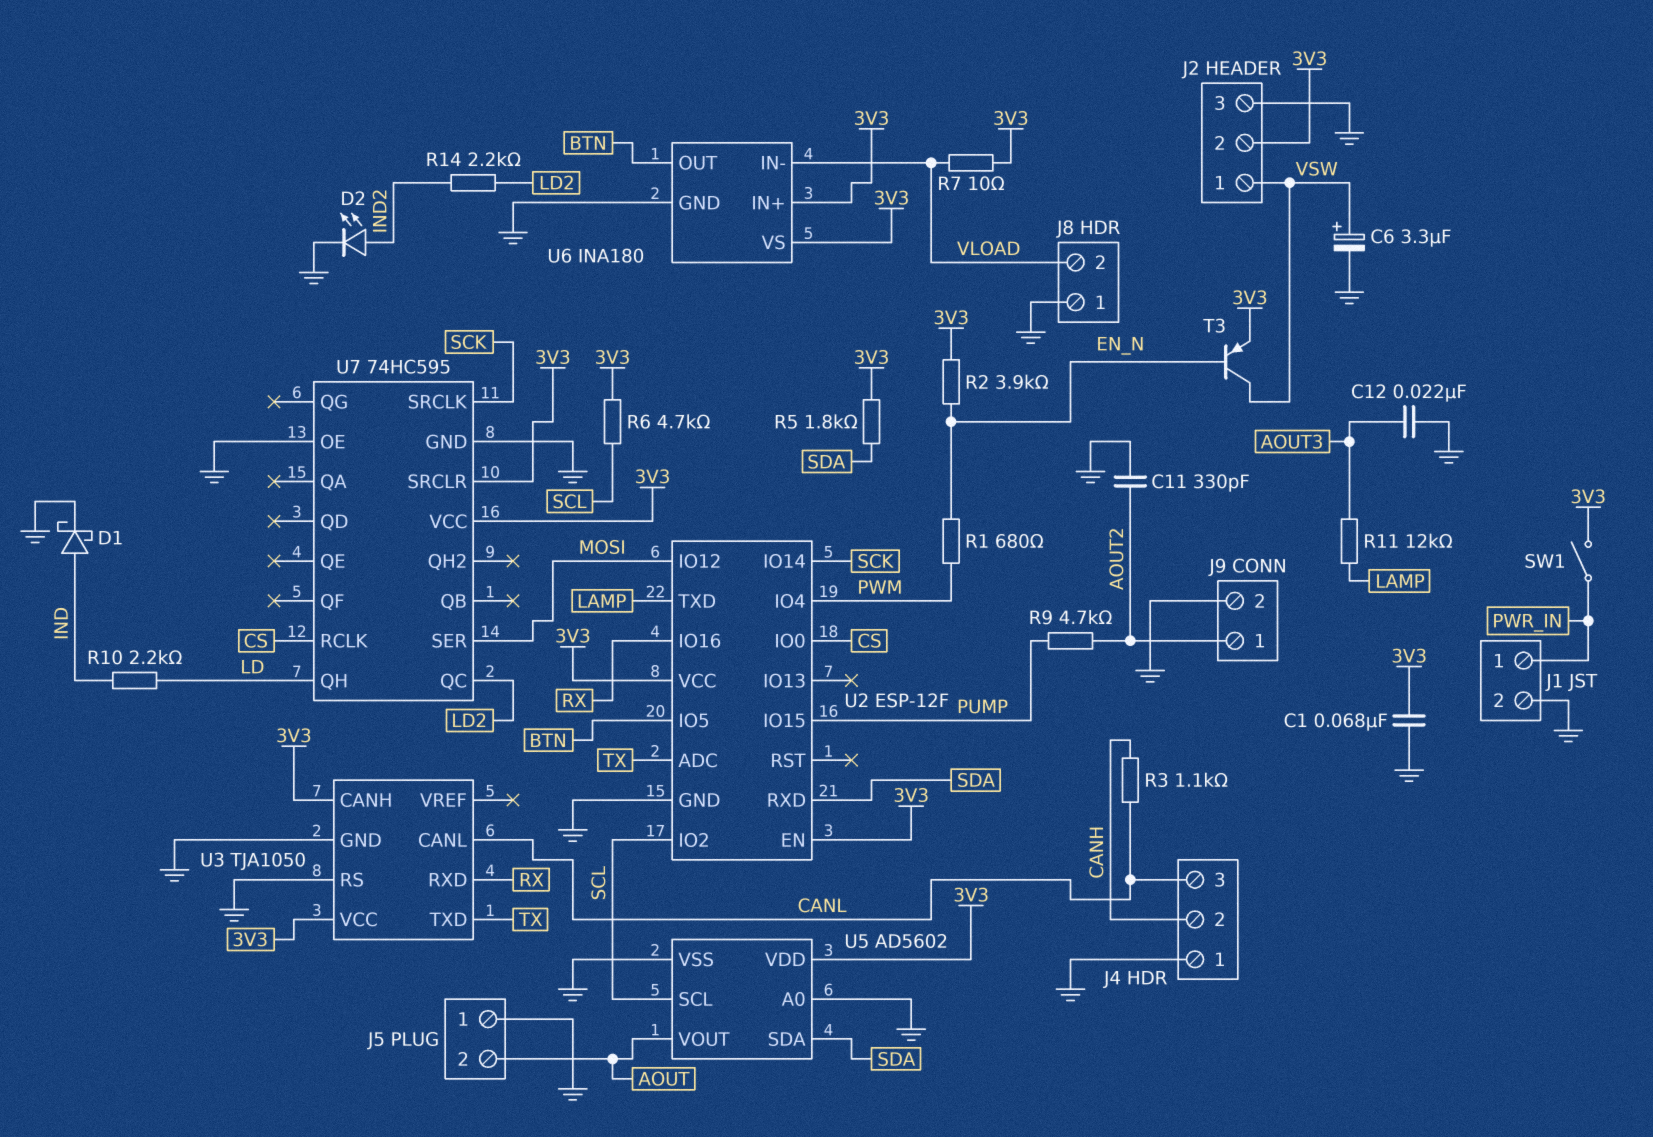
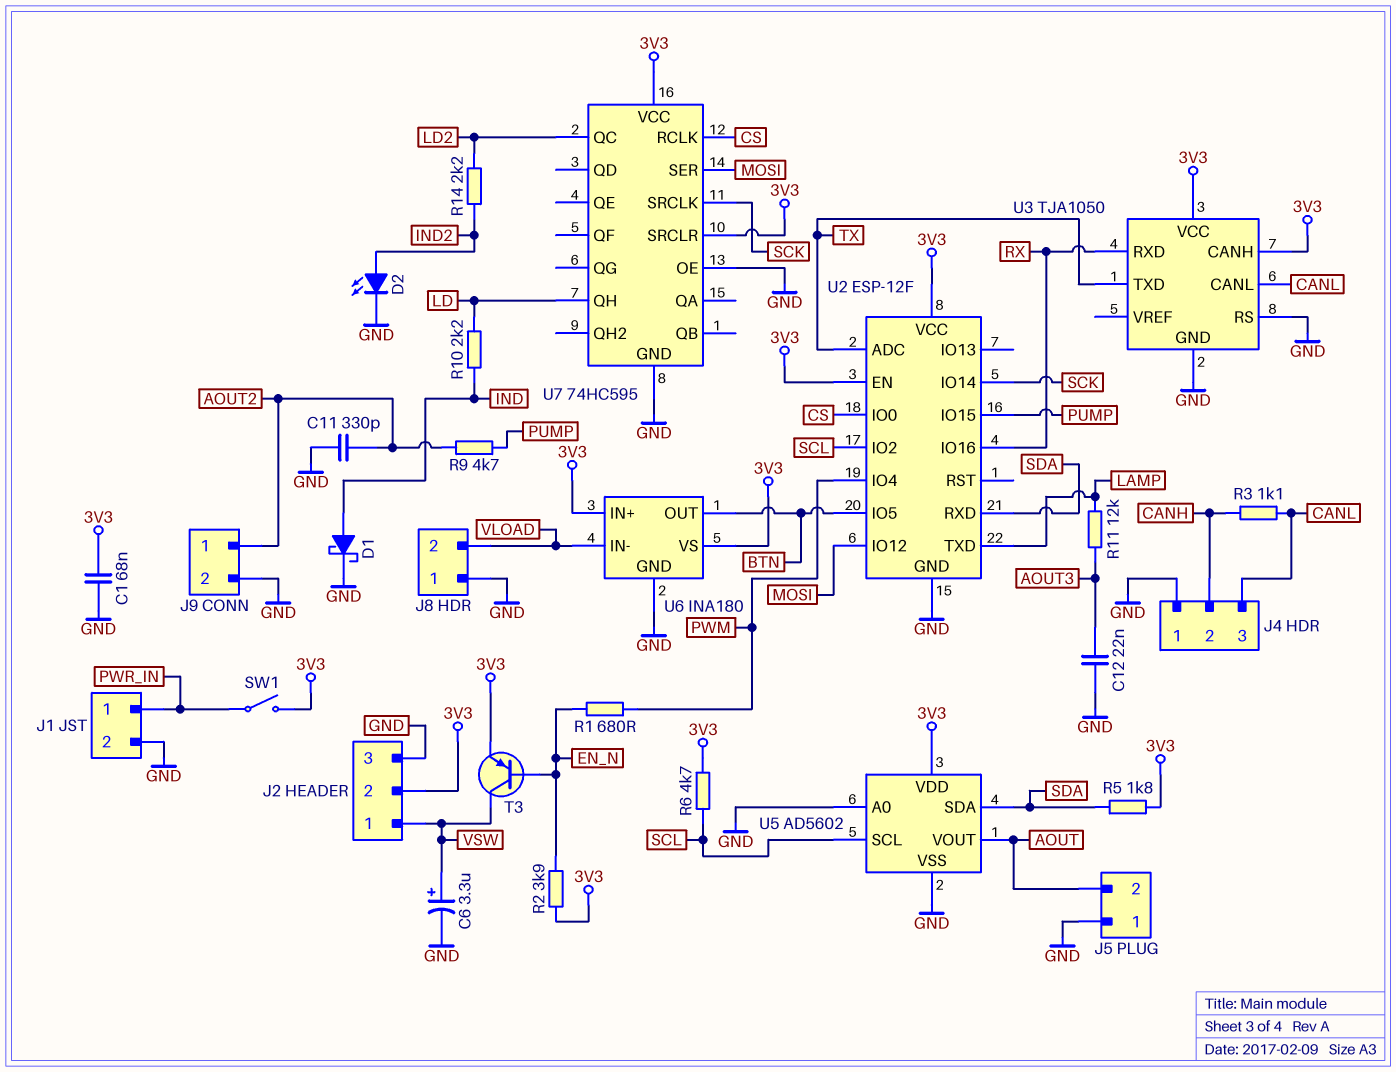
R7: 10 (3V3, VLOAD) -> none

